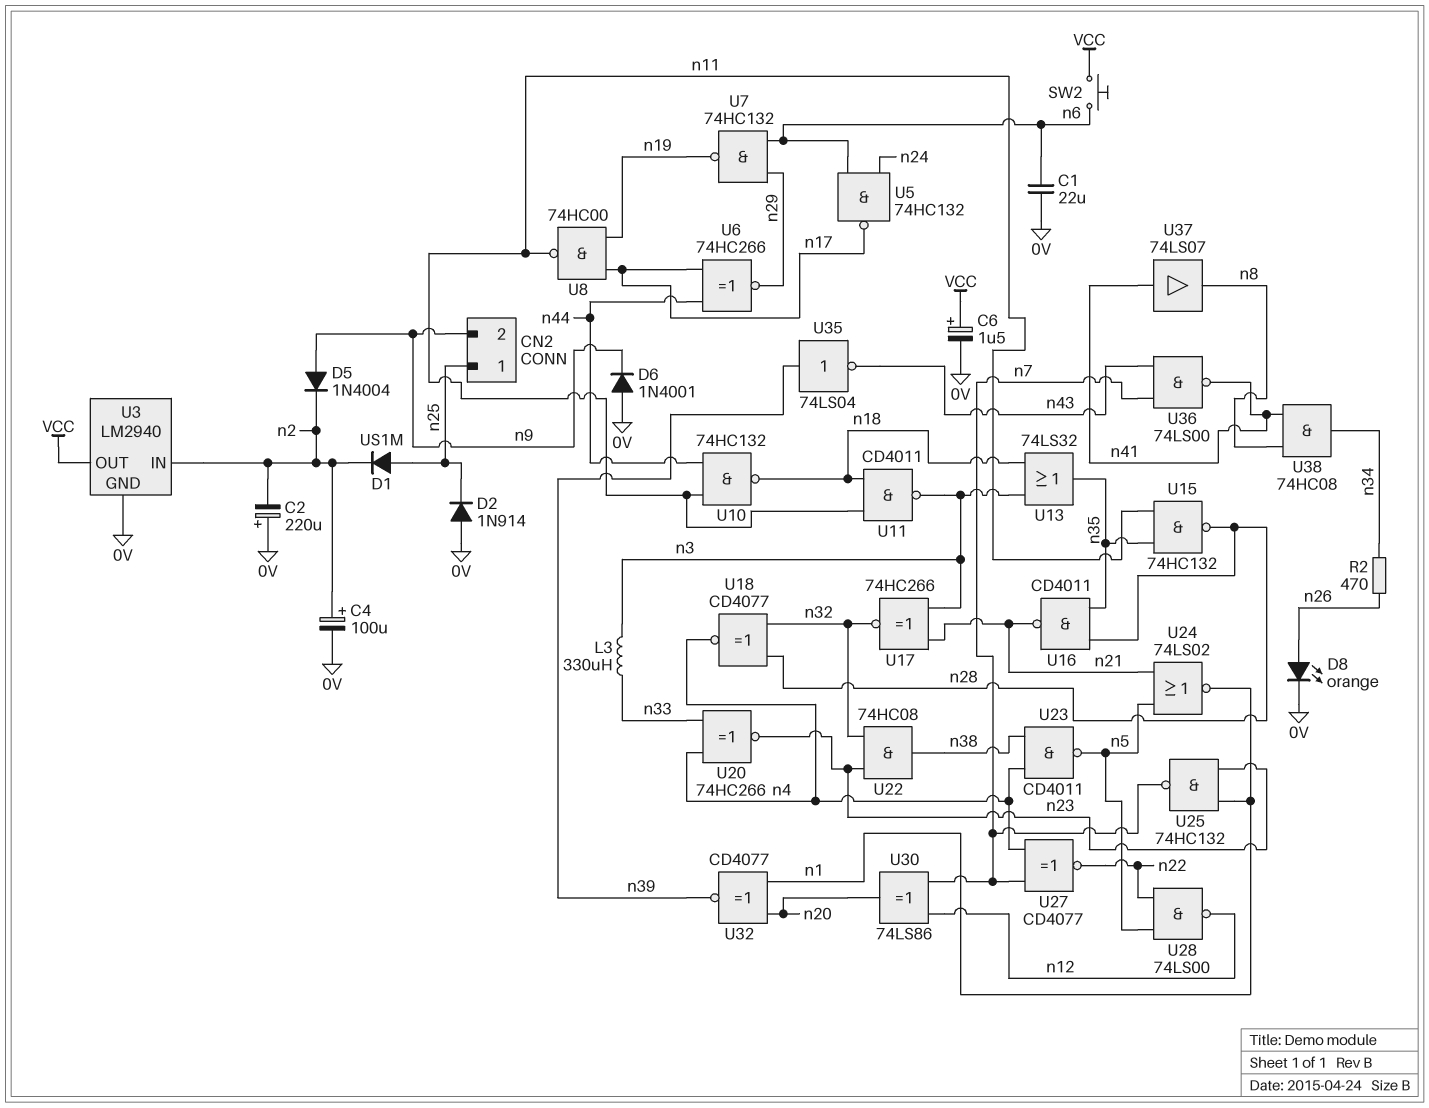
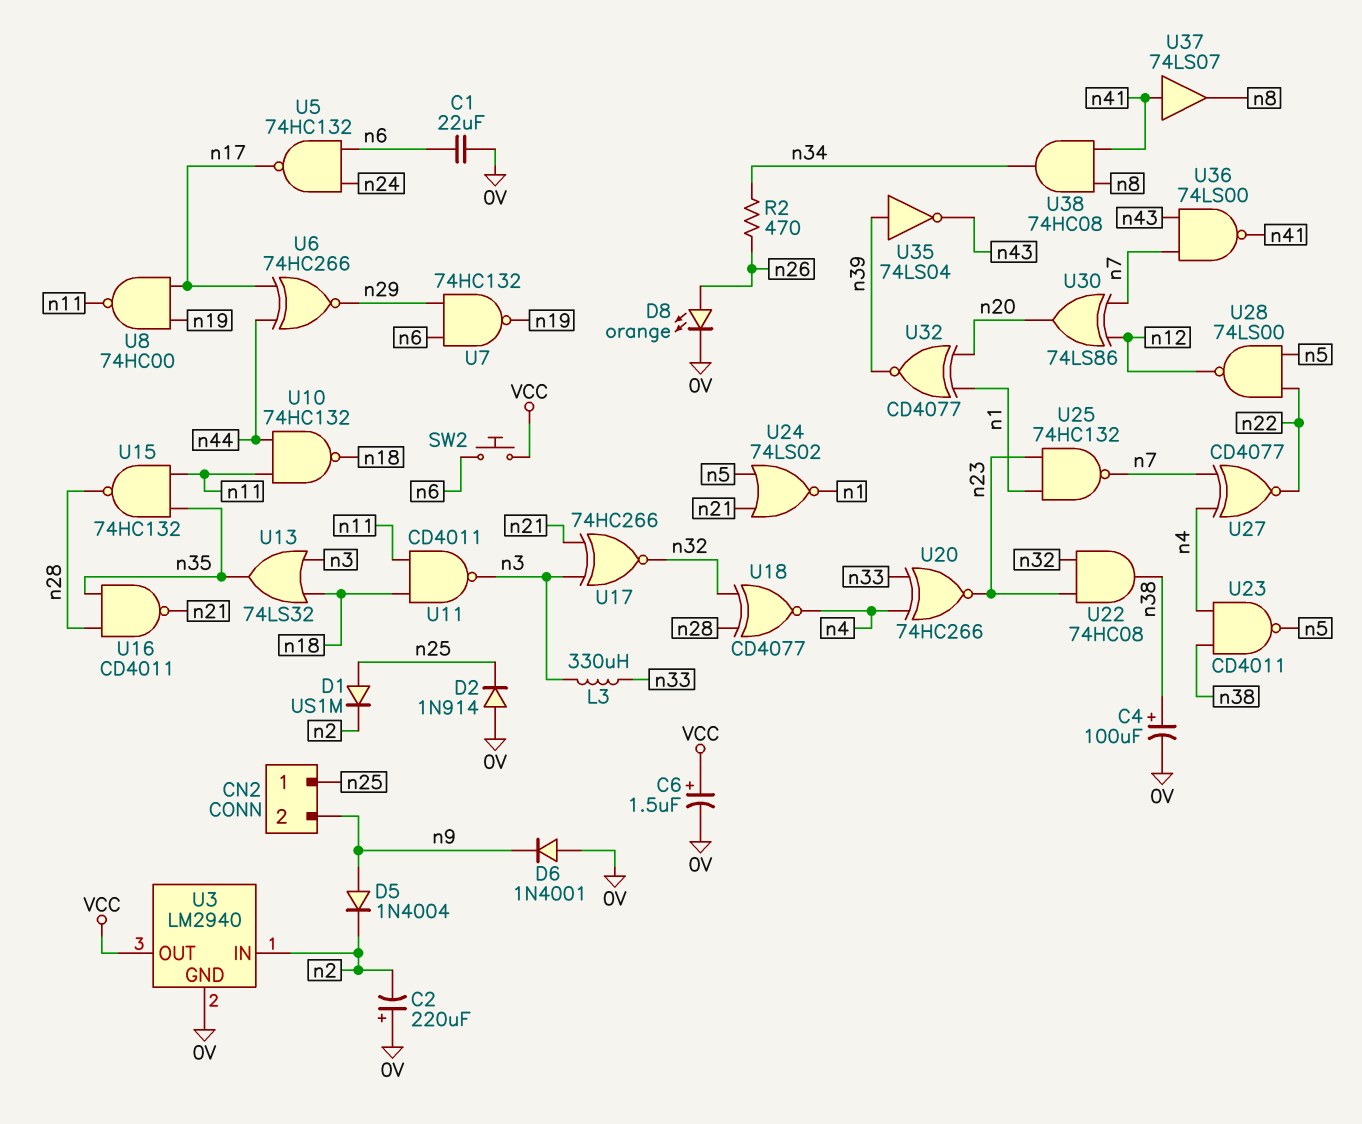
C4: 100uF (plus n2, minus 0V) -> 100uF (plus n38, minus 0V)

